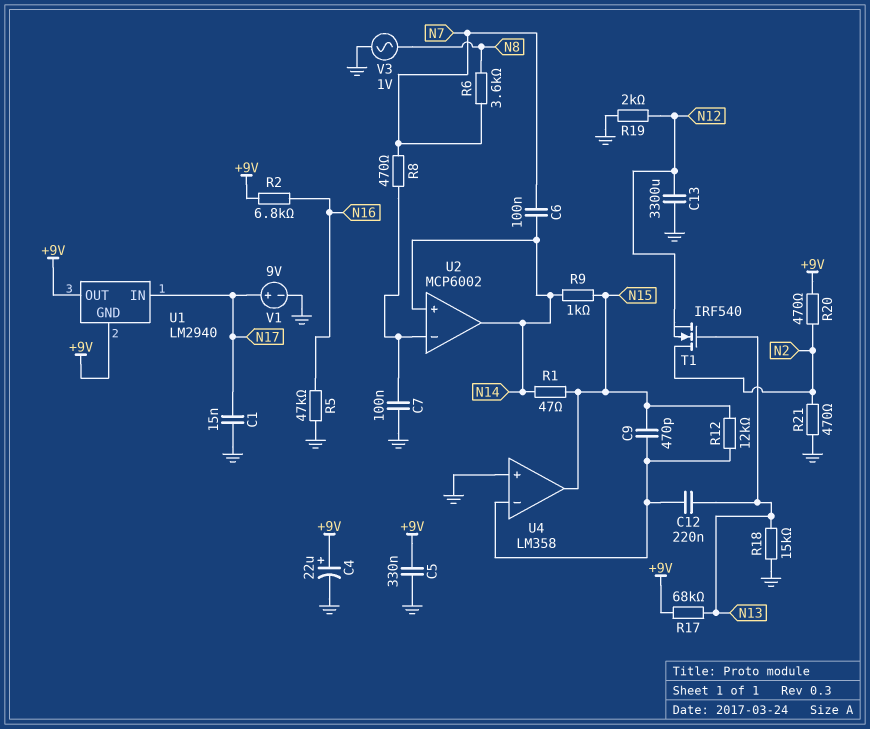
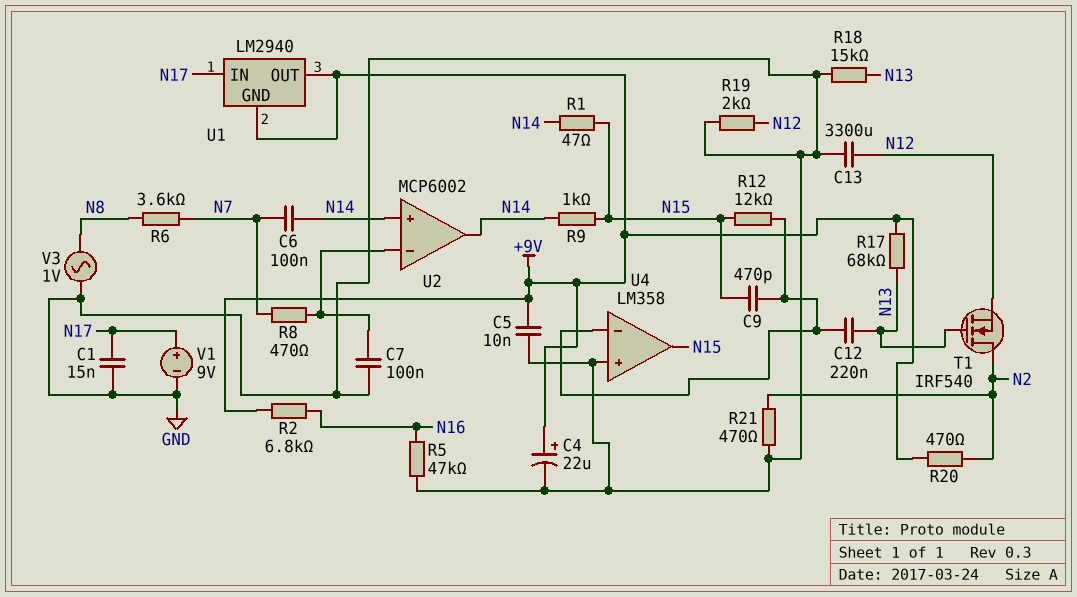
C5: 330nF (+9V, GND) -> 10nF (+9V, GND)

